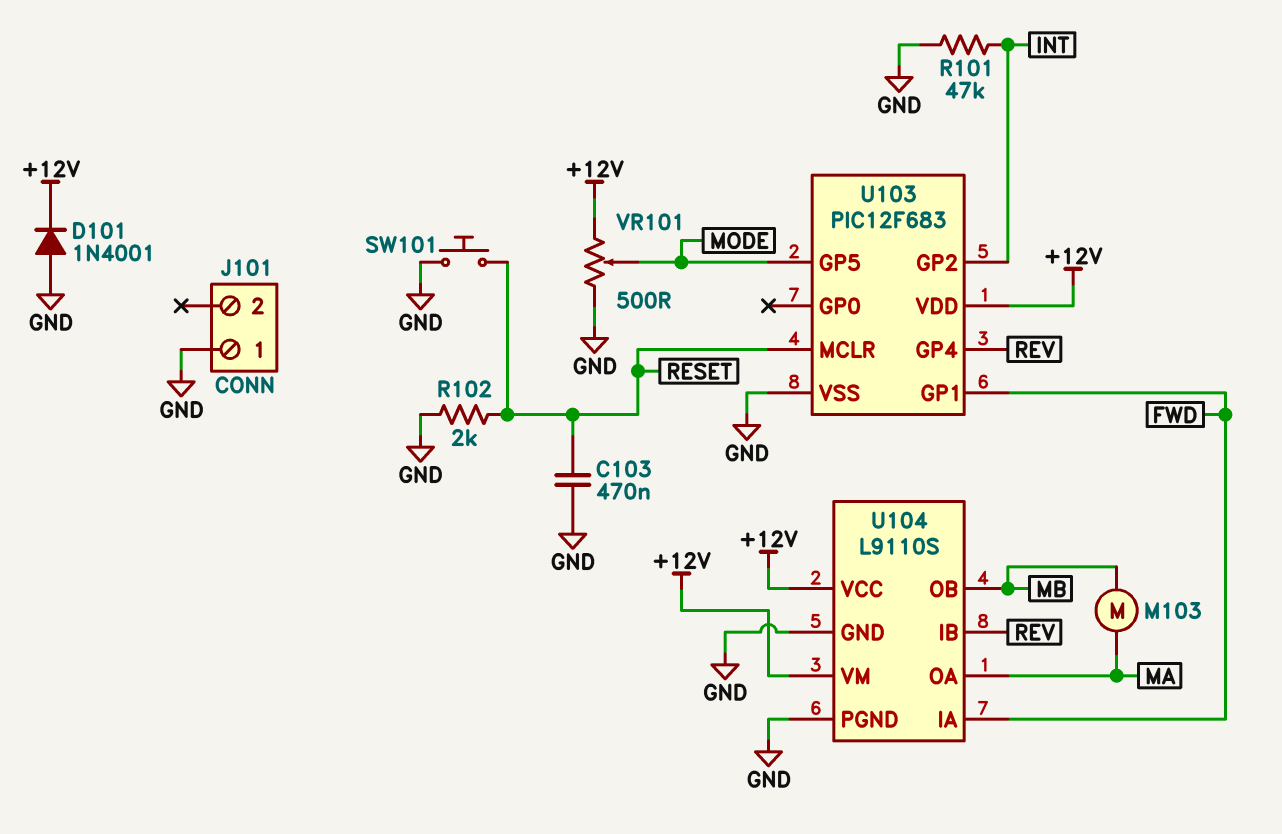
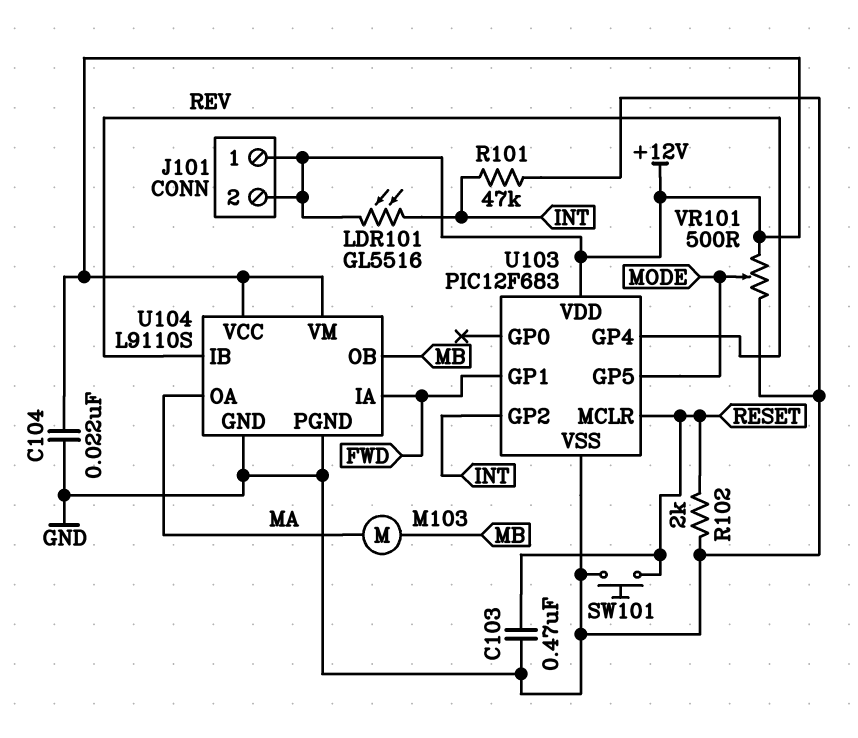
C104: none -> 22nF (+12V, GND)
D101: diode 1N4001 (A GND, K +12V) -> none
J101 pin 1: GND -> +12V
J101 pin 2: none -> +12V
LDR101: none -> GL5516 (+12V, INT)

